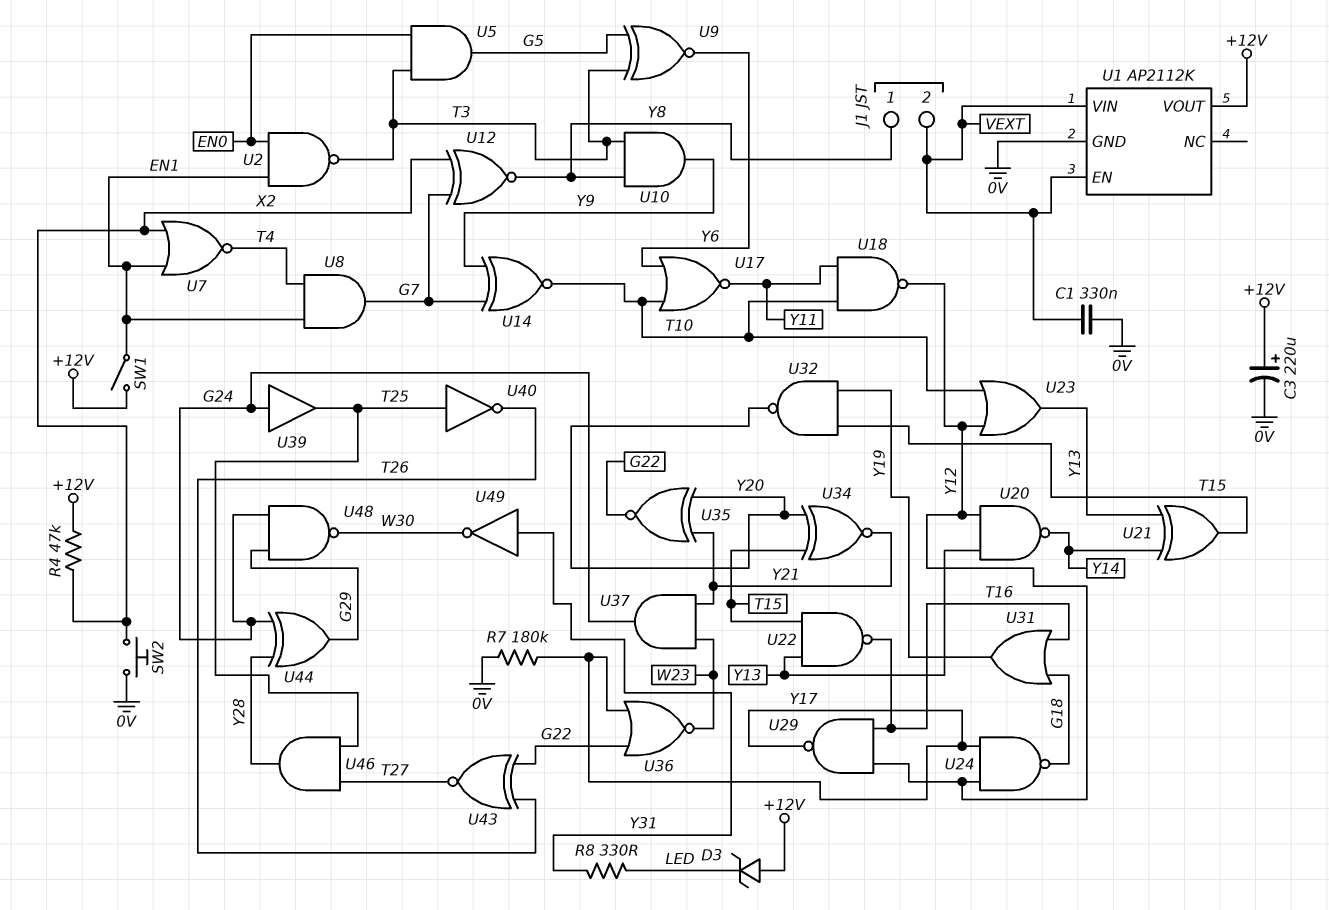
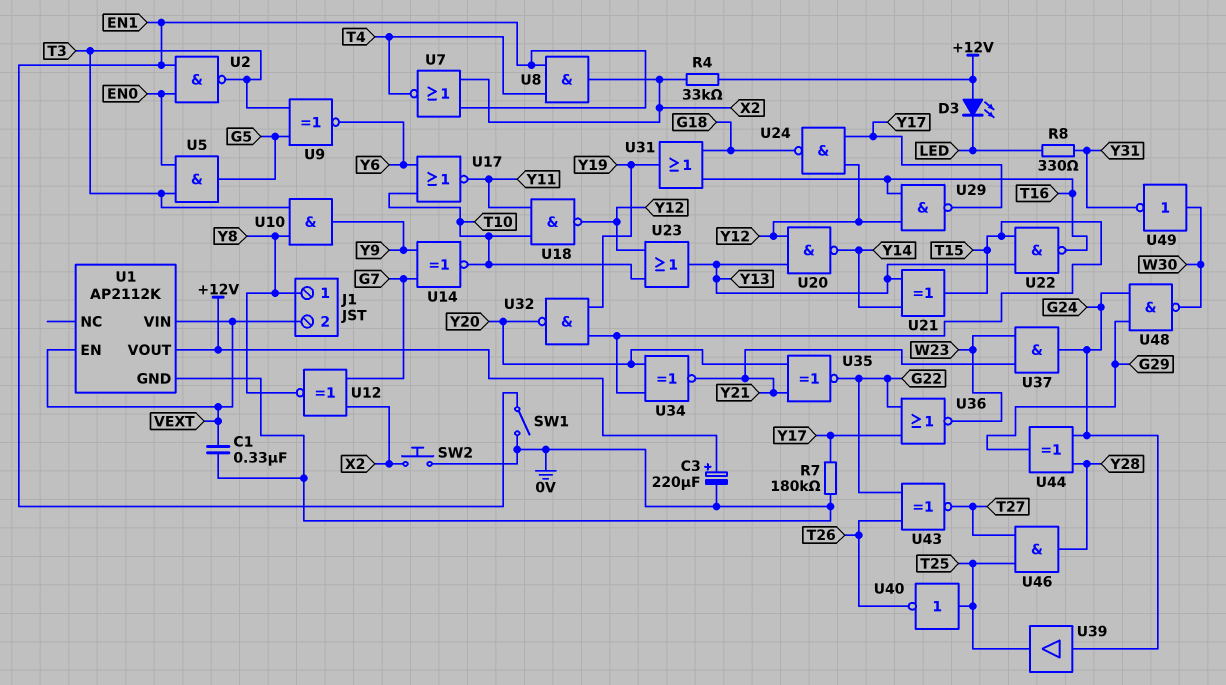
D3: zener (A +12V, K LED) -> LED (A +12V, K LED)
R4: 47k (+12V, X2) -> 33k (+12V, X2)
SW1: switch (+12V, EN1) -> switch (0V, EN1)
U8: AND (in EN1, in T4, out G7) -> AND (in EN1, in T4, out X2)
U49: NOT (in Y31, out W30) -> NOT (in W30, out Y31)

